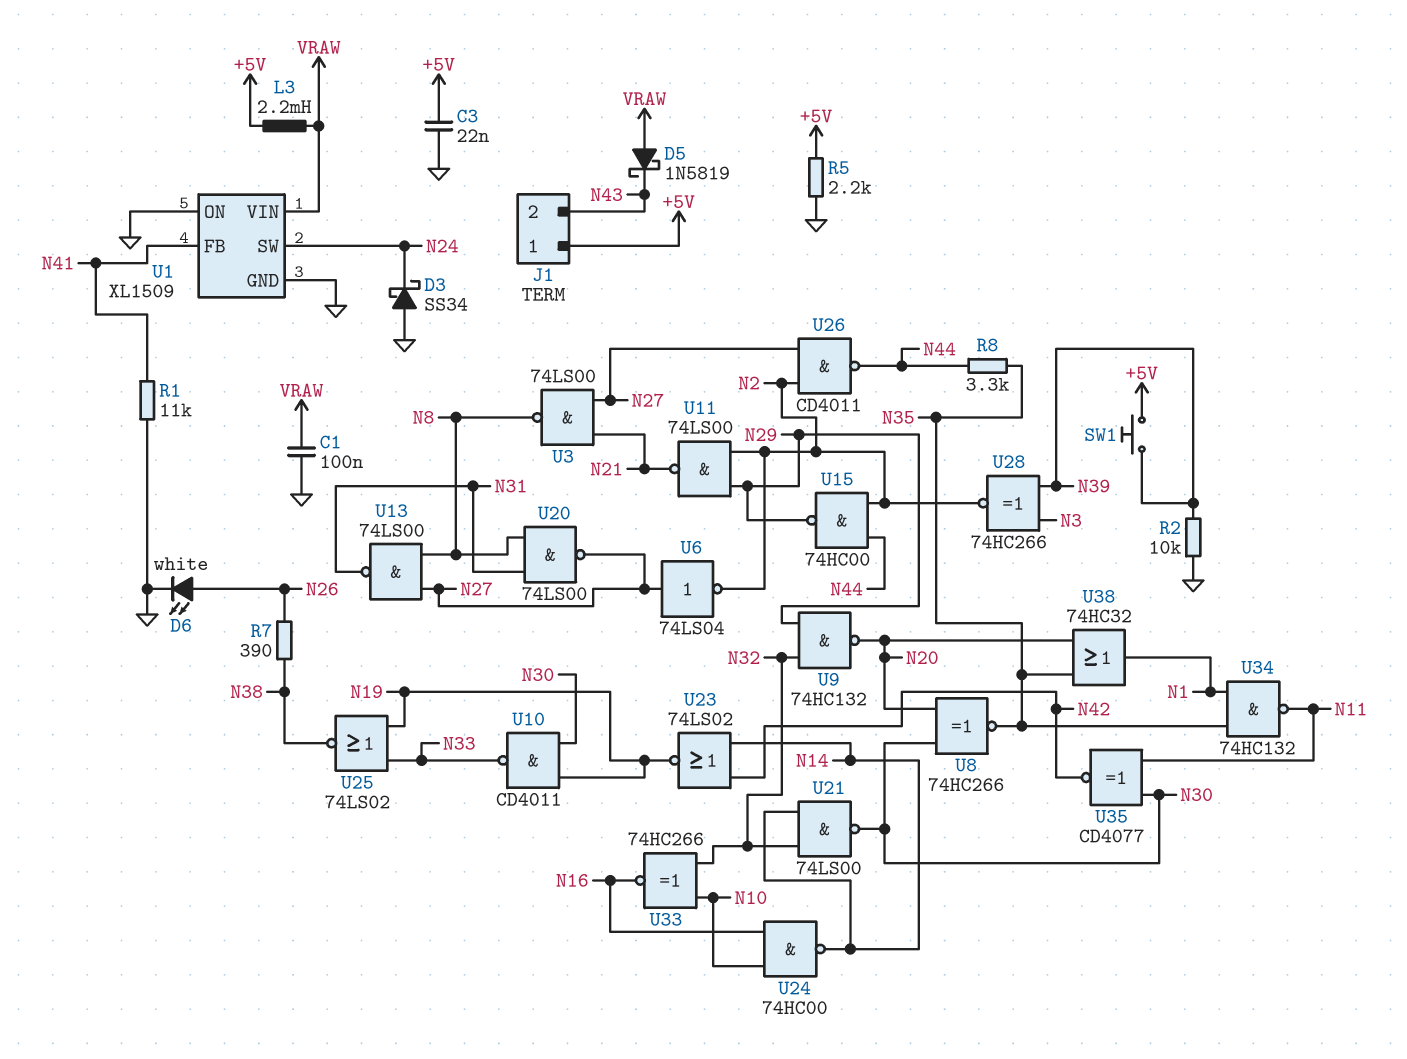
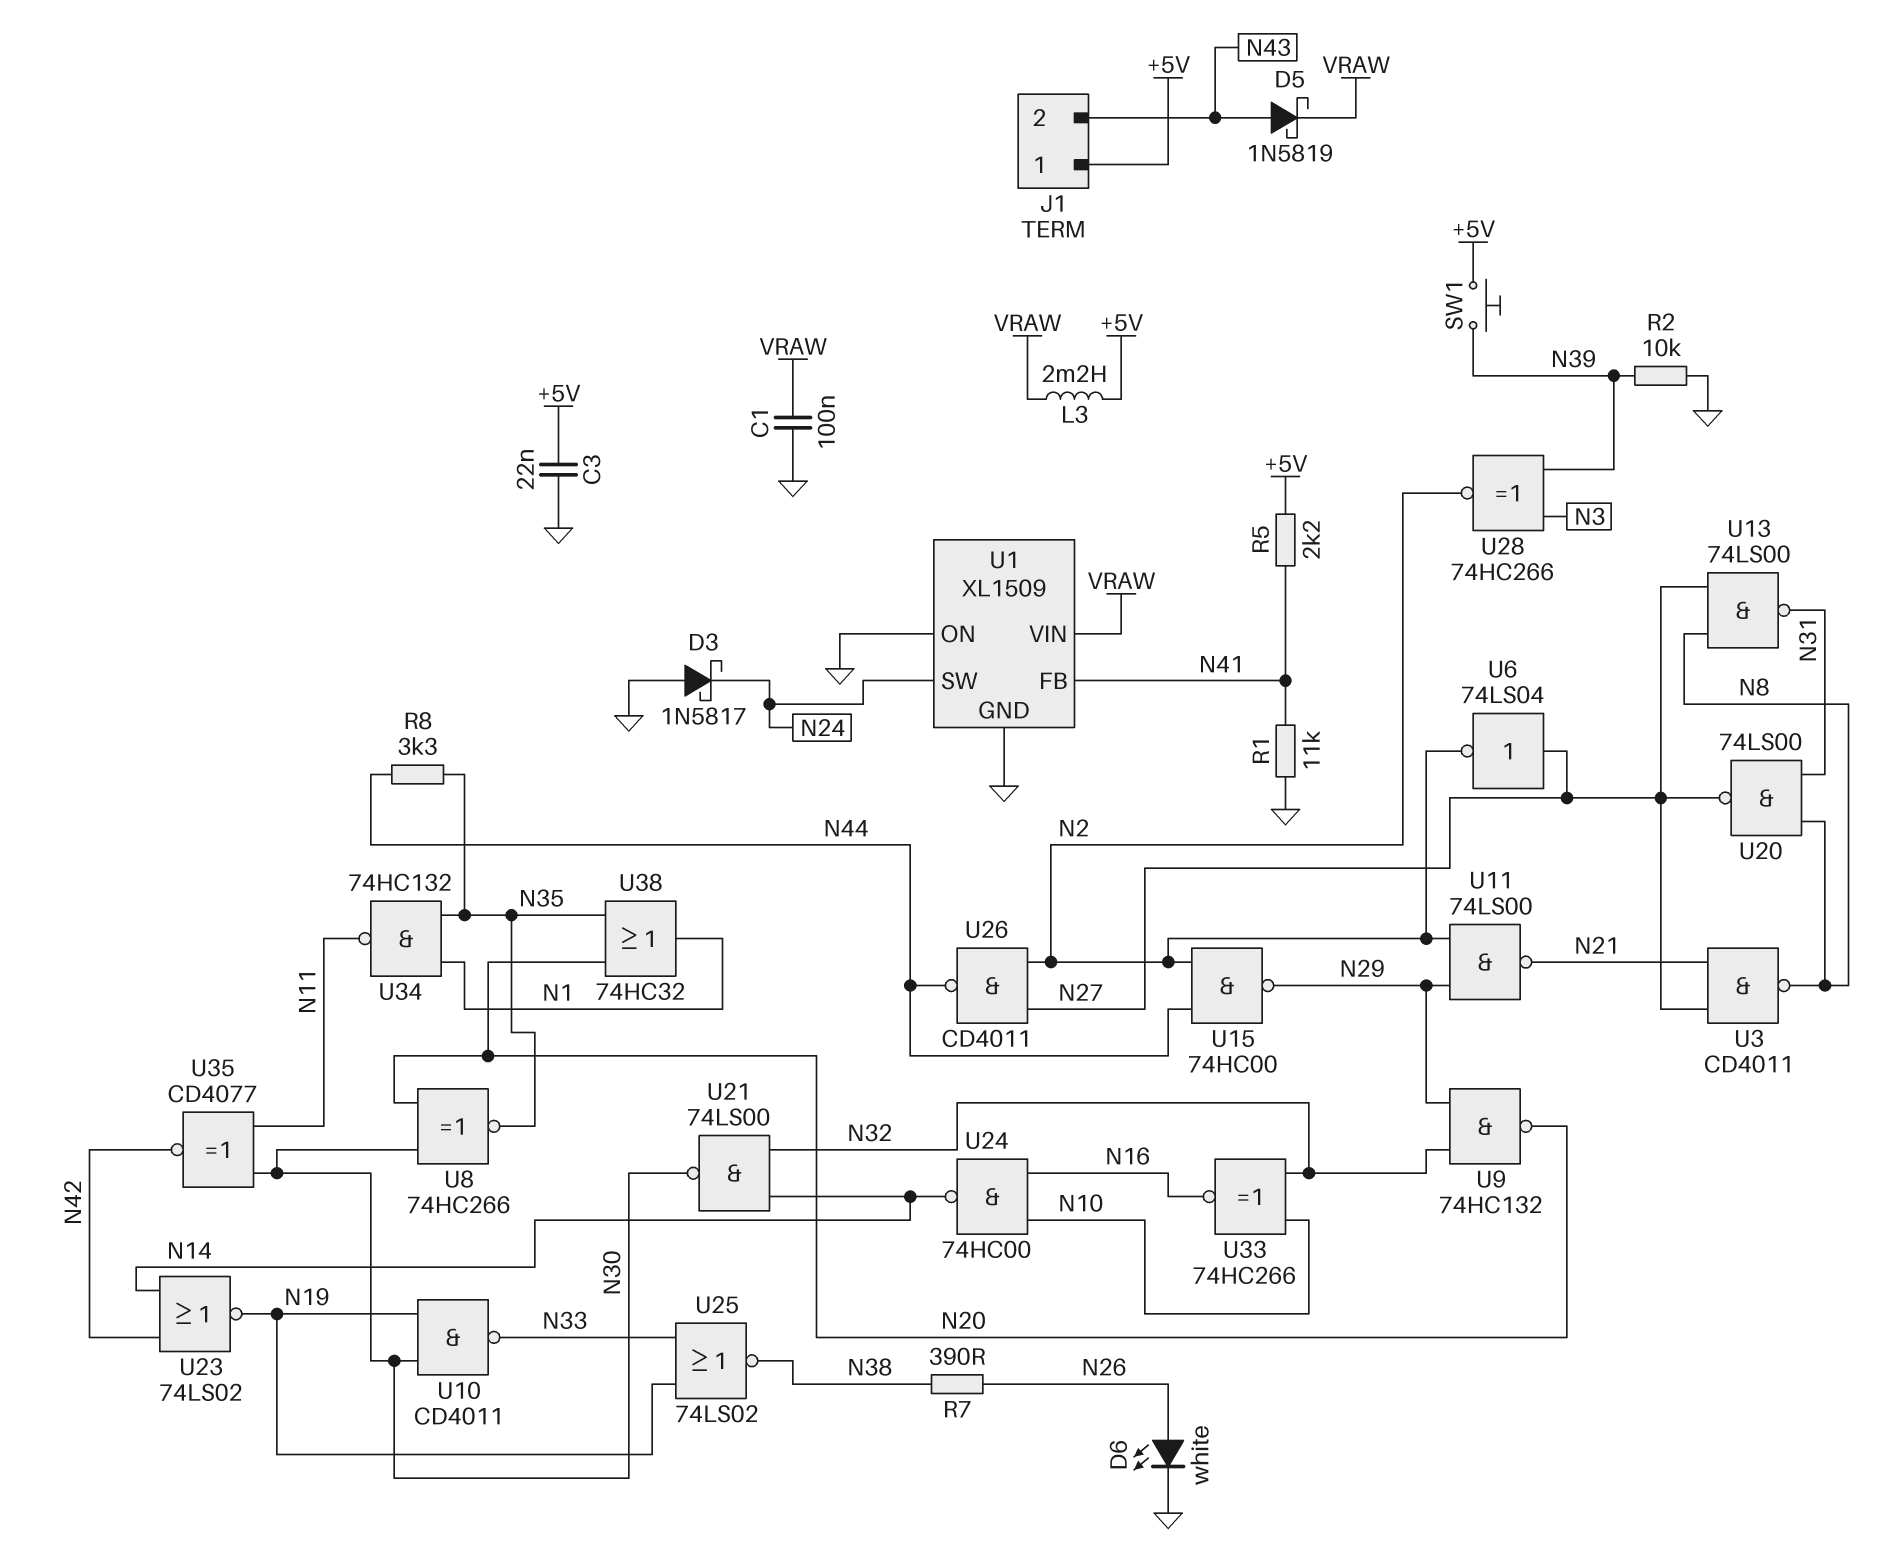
D3: schottky SS34 (A GND, K N24) -> schottky 1N5817 (A GND, K N24)
D5: schottky 1N5819 (A VRAW, K N43) -> schottky 1N5819 (A N43, K VRAW)
R5: 2.2k (+5V, GND) -> 2.2k (+5V, N41)
U3: NAND 74LS00 (in N21, in N27, out N8) -> NAND CD4011 (in N21, in N27, out N8)

